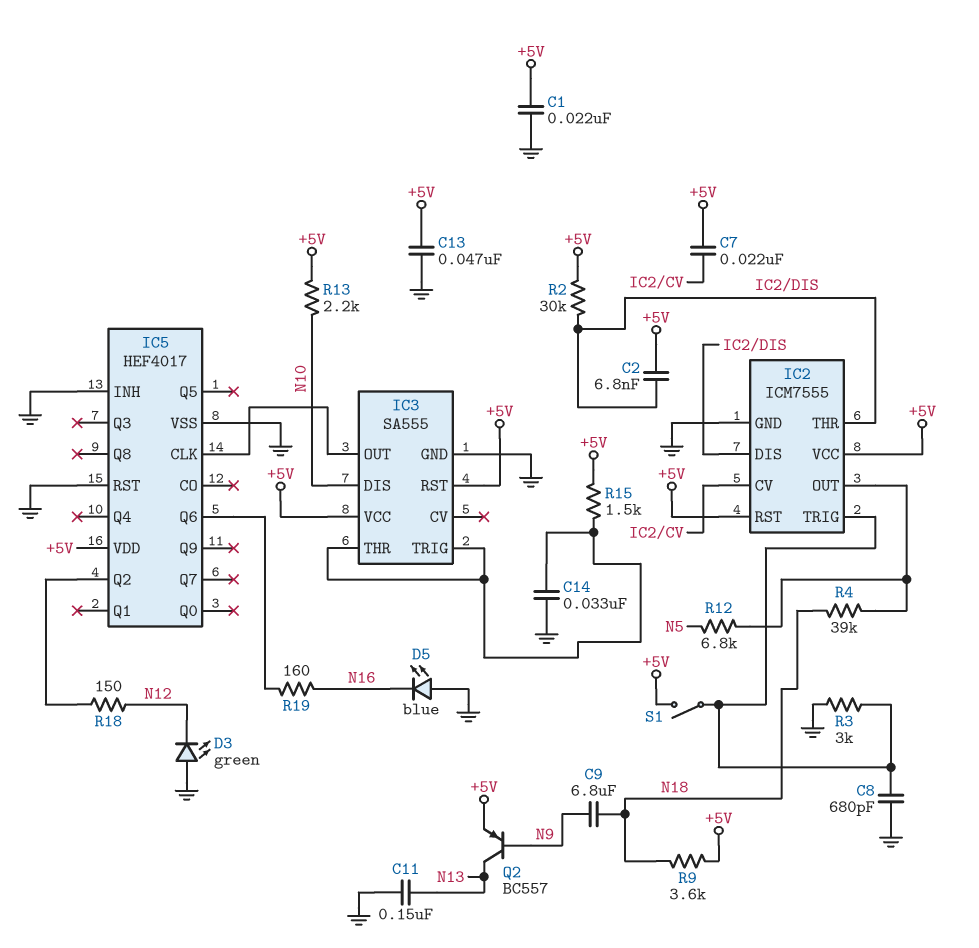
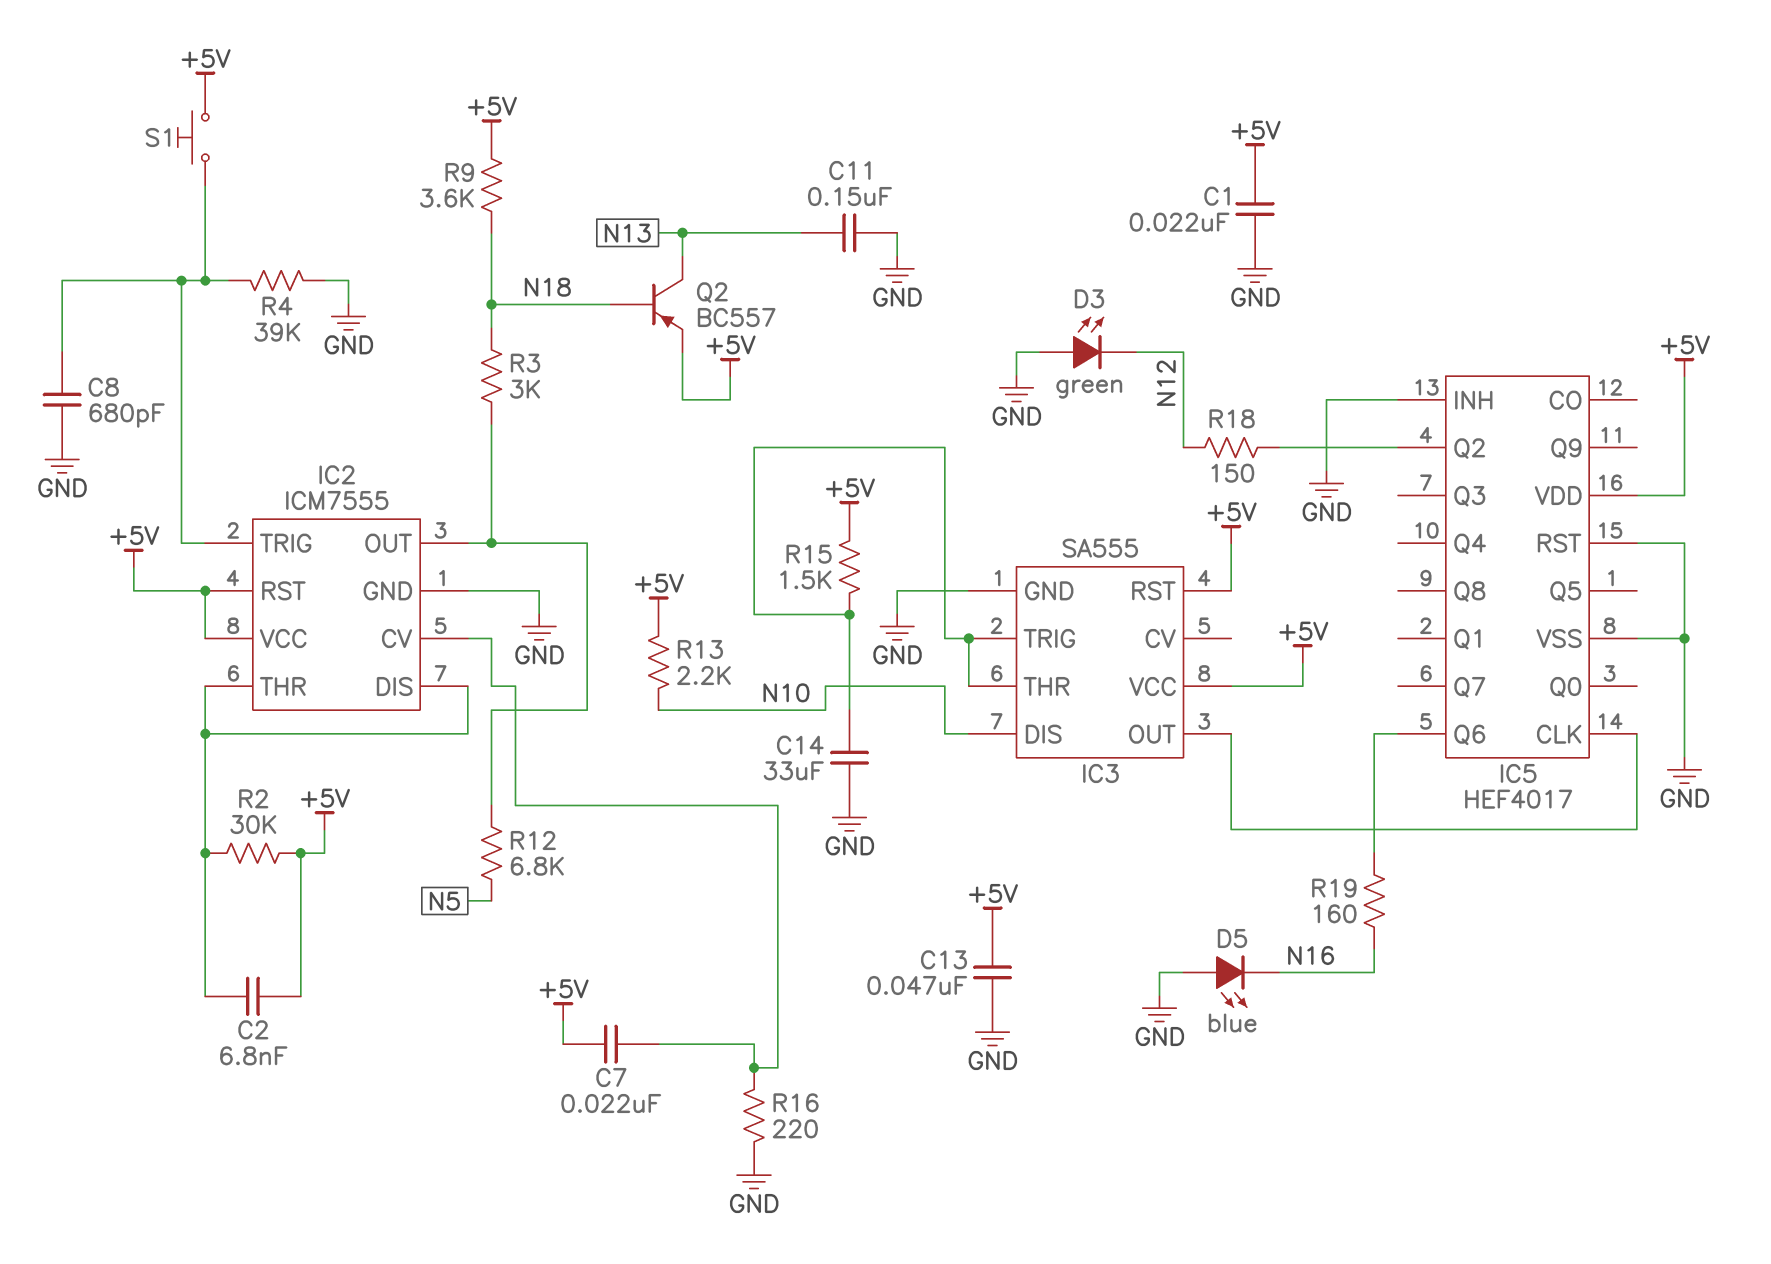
C9: 6.8uF (N9, N18) -> none
C14: 33nF (GND, IC3/THR) -> 33uF (GND, IC3/THR)
Q2: PNP BC557 (B N9, C N13, E +5V) -> PNP BC557 (B N18, C N13, E +5V)
R3: 3k (GND, IC2/TRIG) -> 3k (IC2/OUT, N18)
R4: 39k (IC2/OUT, N18) -> 39k (GND, IC2/TRIG)
R16: none -> 220 (GND, IC2/CV)
S1: switch (+5V, IC2/TRIG) -> button (+5V, IC2/TRIG)

